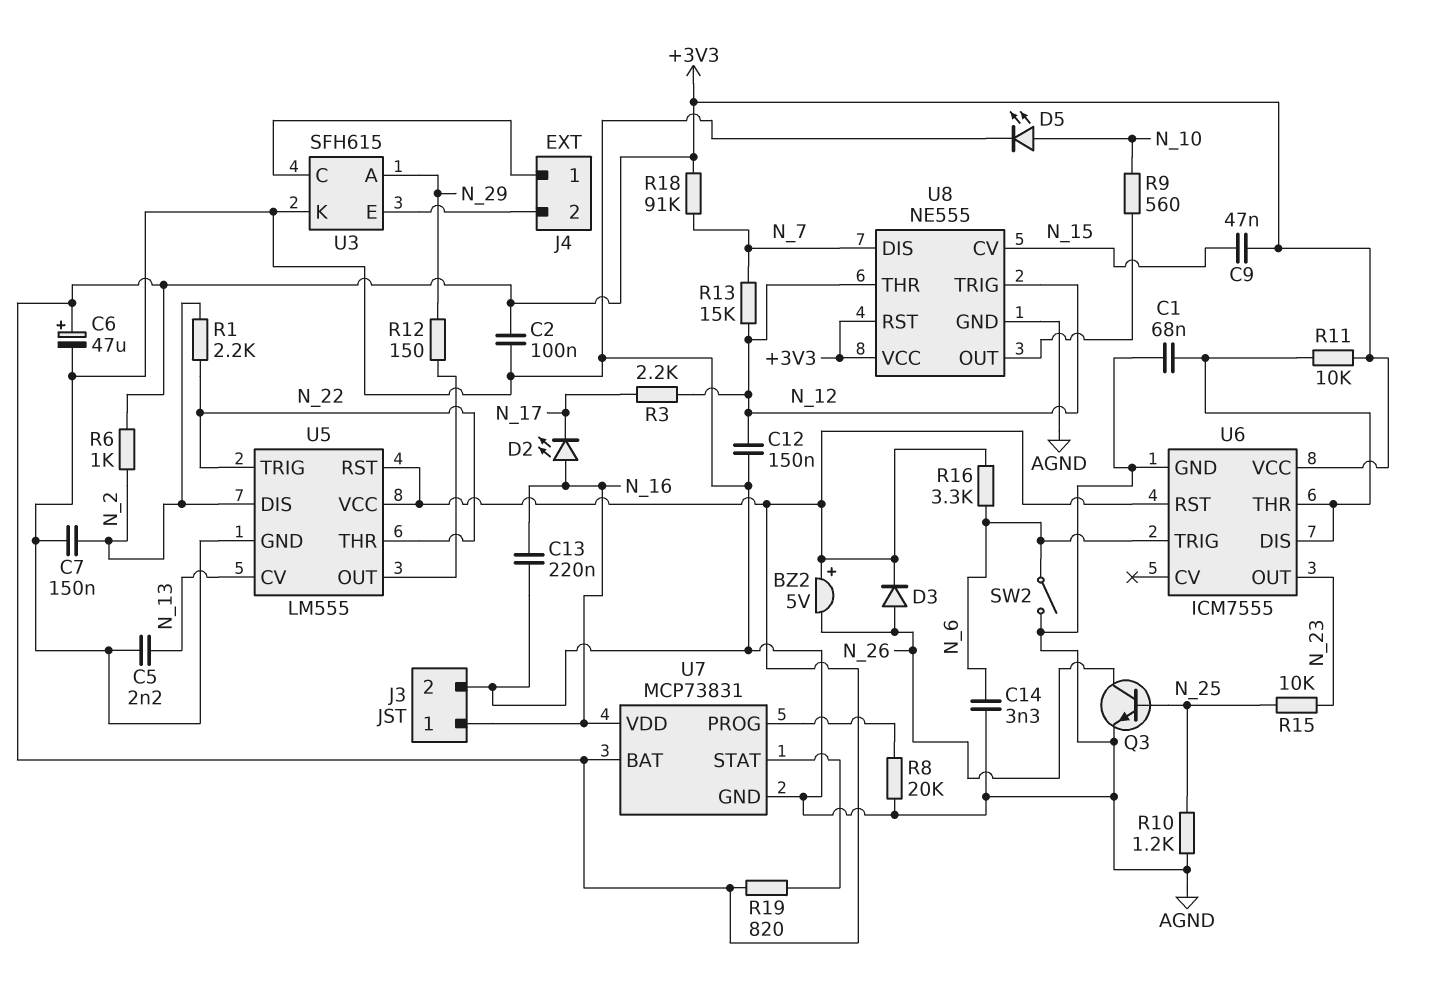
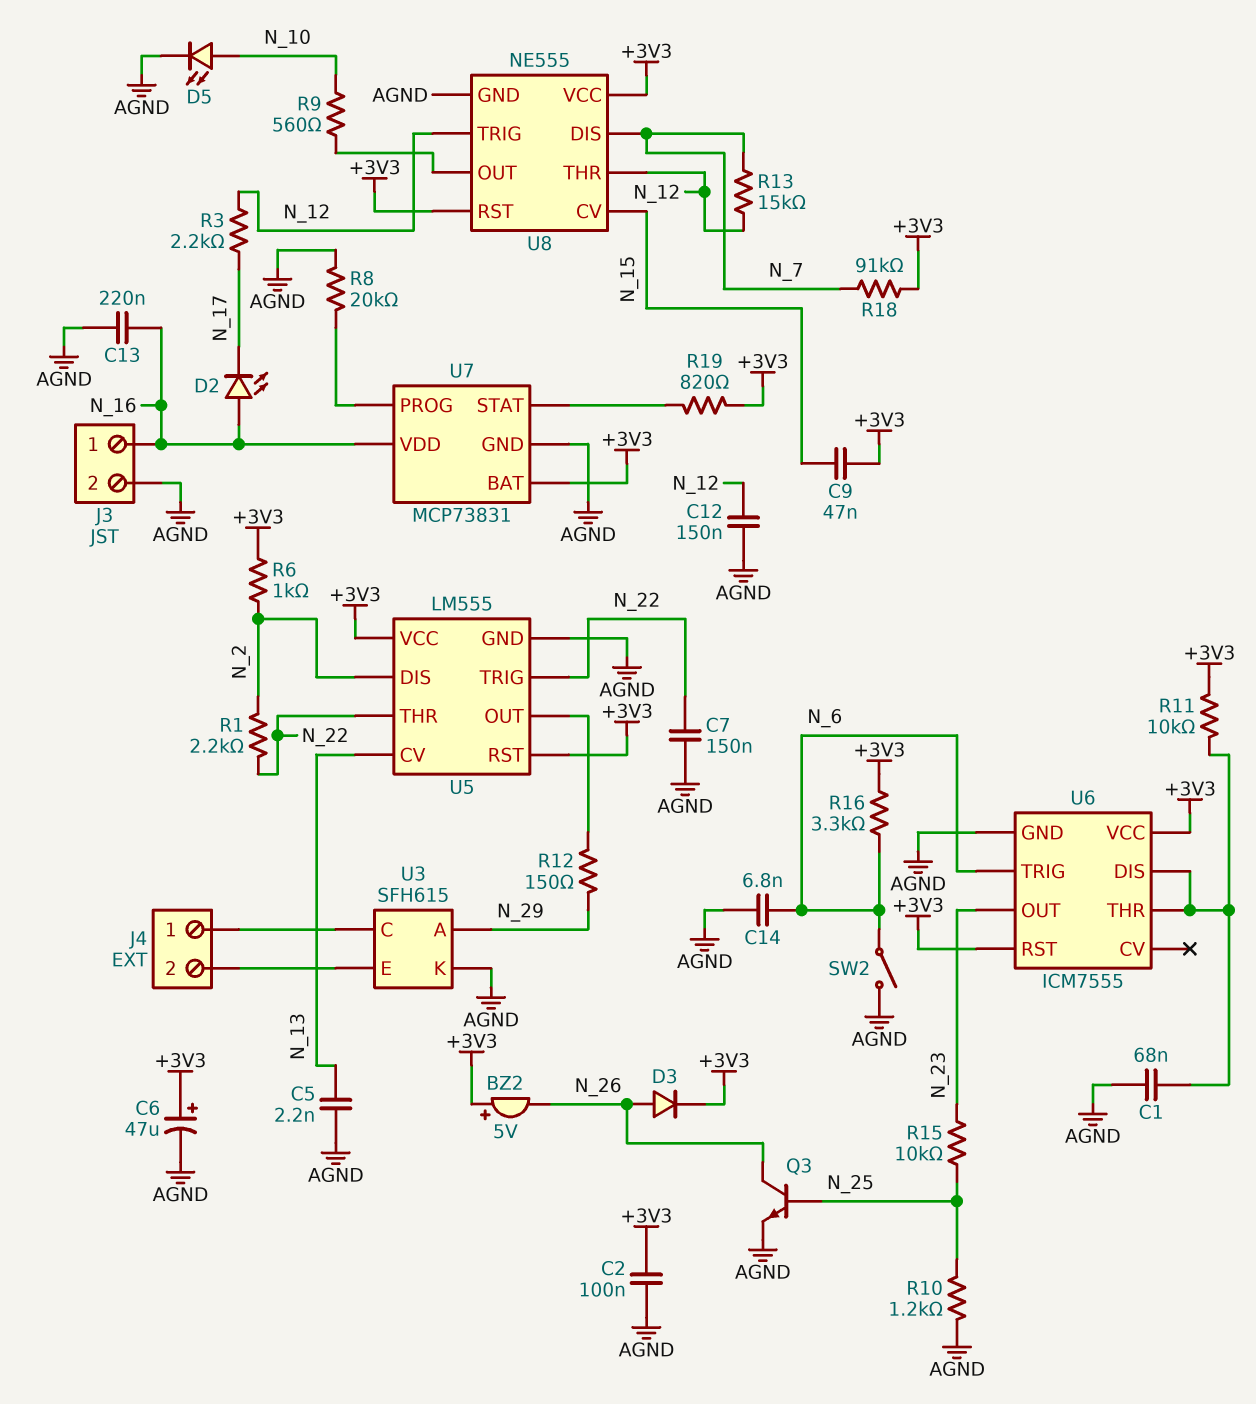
C7: 150nF (AGND, N_2) -> 150nF (AGND, N_22)
C14: 3.3nF (AGND, N_6) -> 6.8nF (AGND, N_6)

